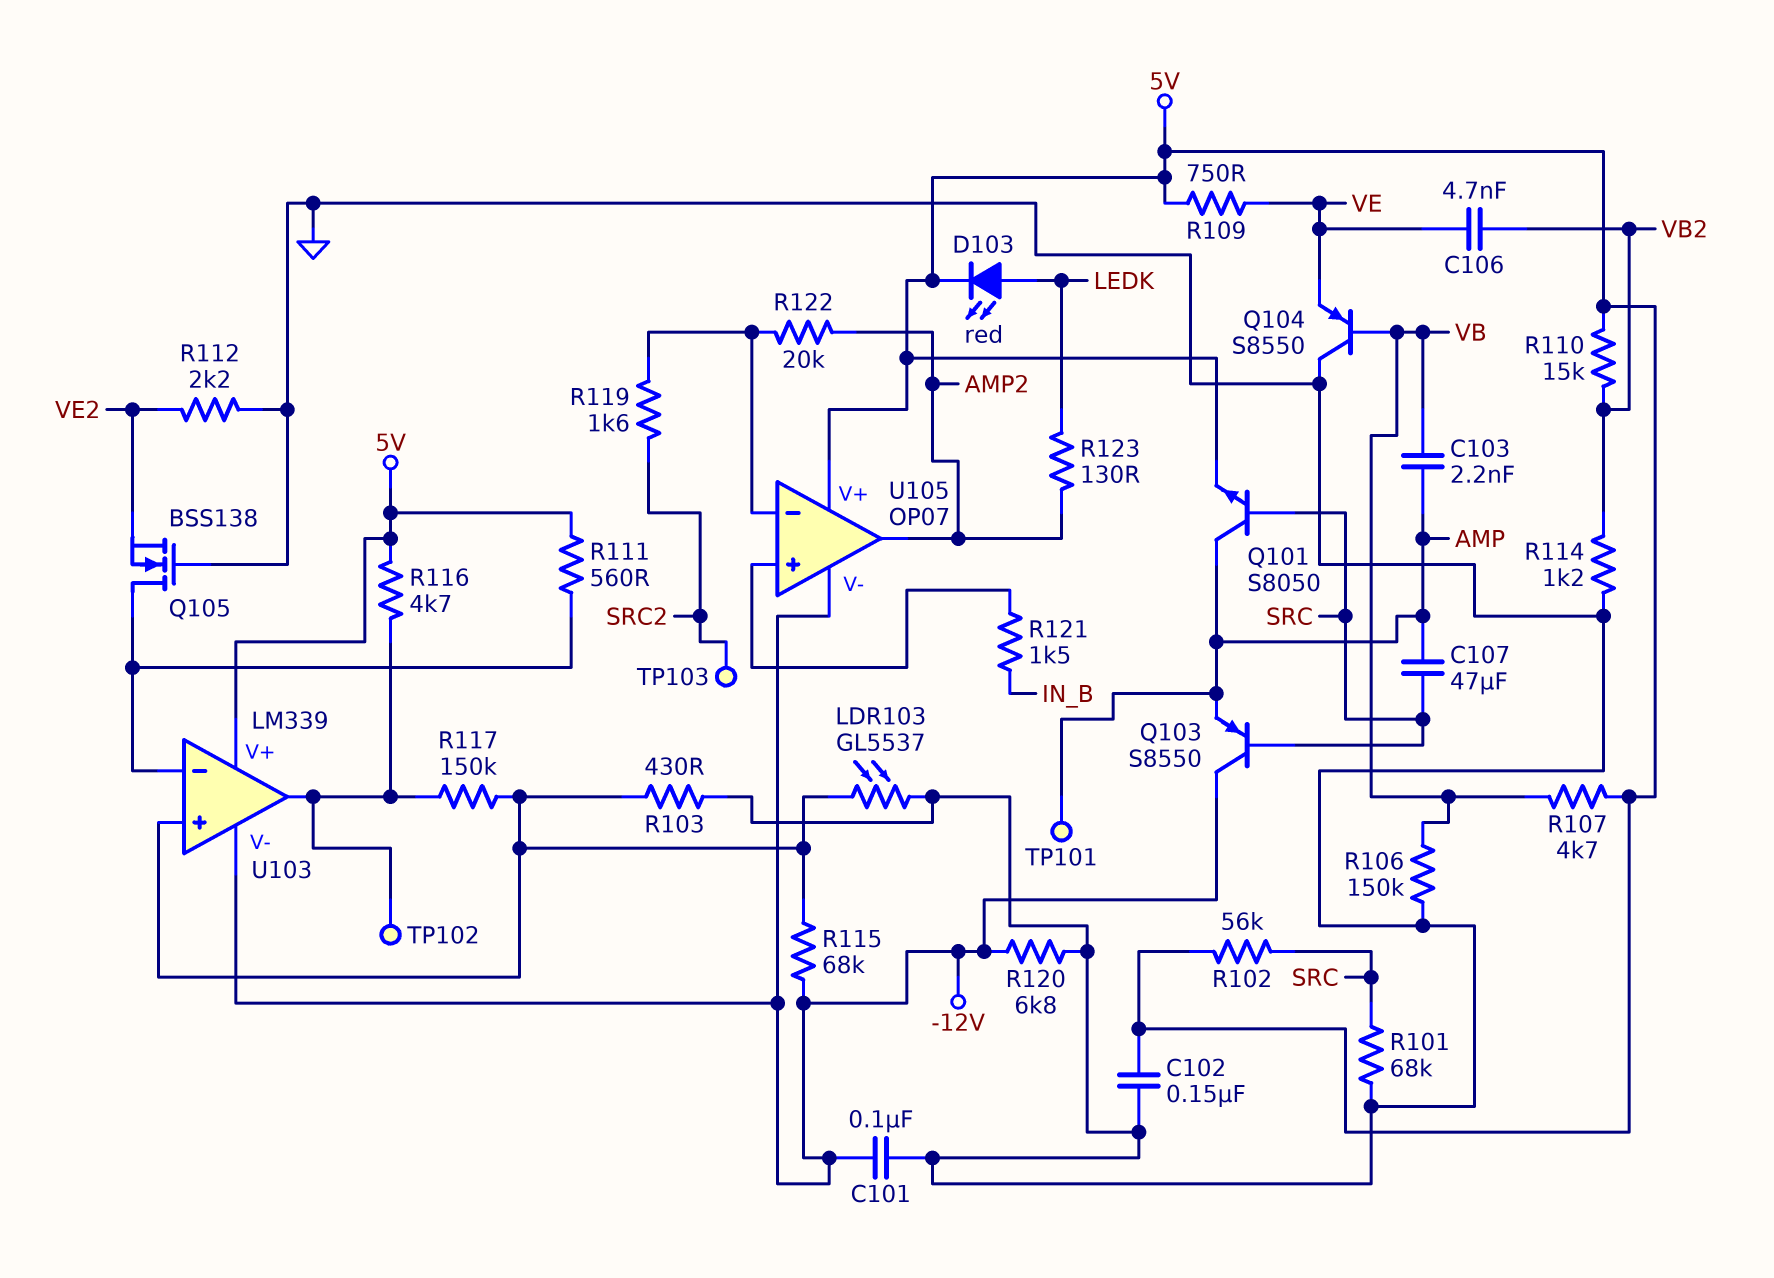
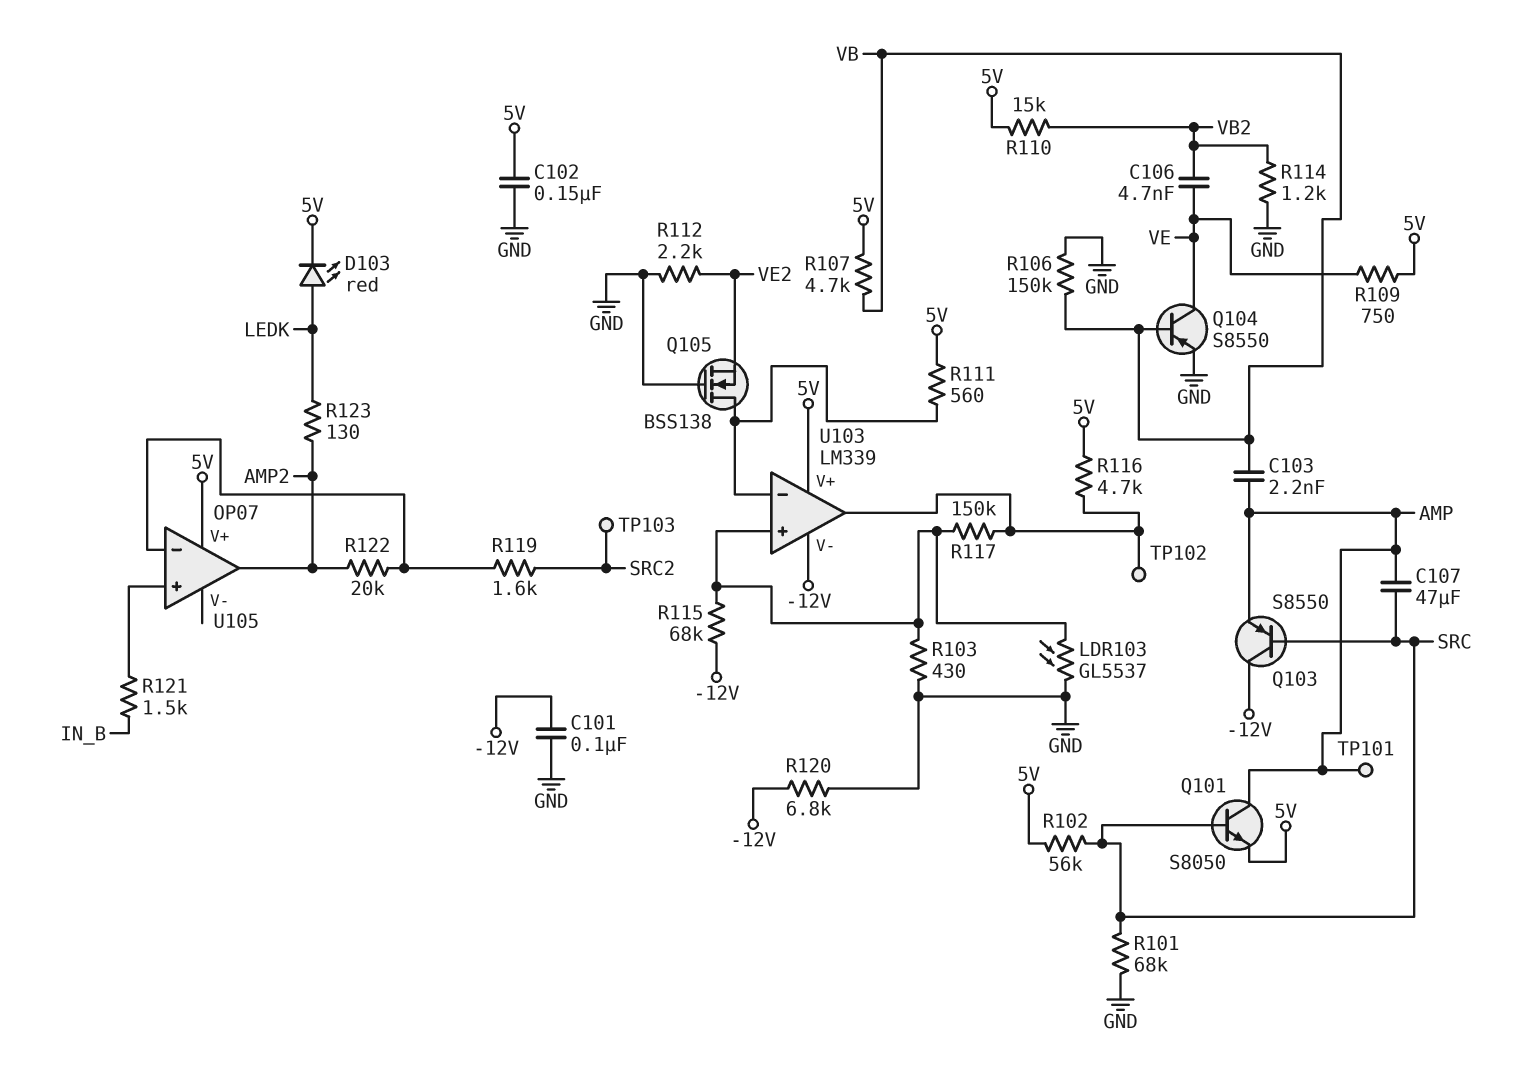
Q104: PNP S8550 (B VB, C GND, E VE) -> PNP S8550 (B VB, C VE, E GND)
U105 pin V-: -12V -> none

